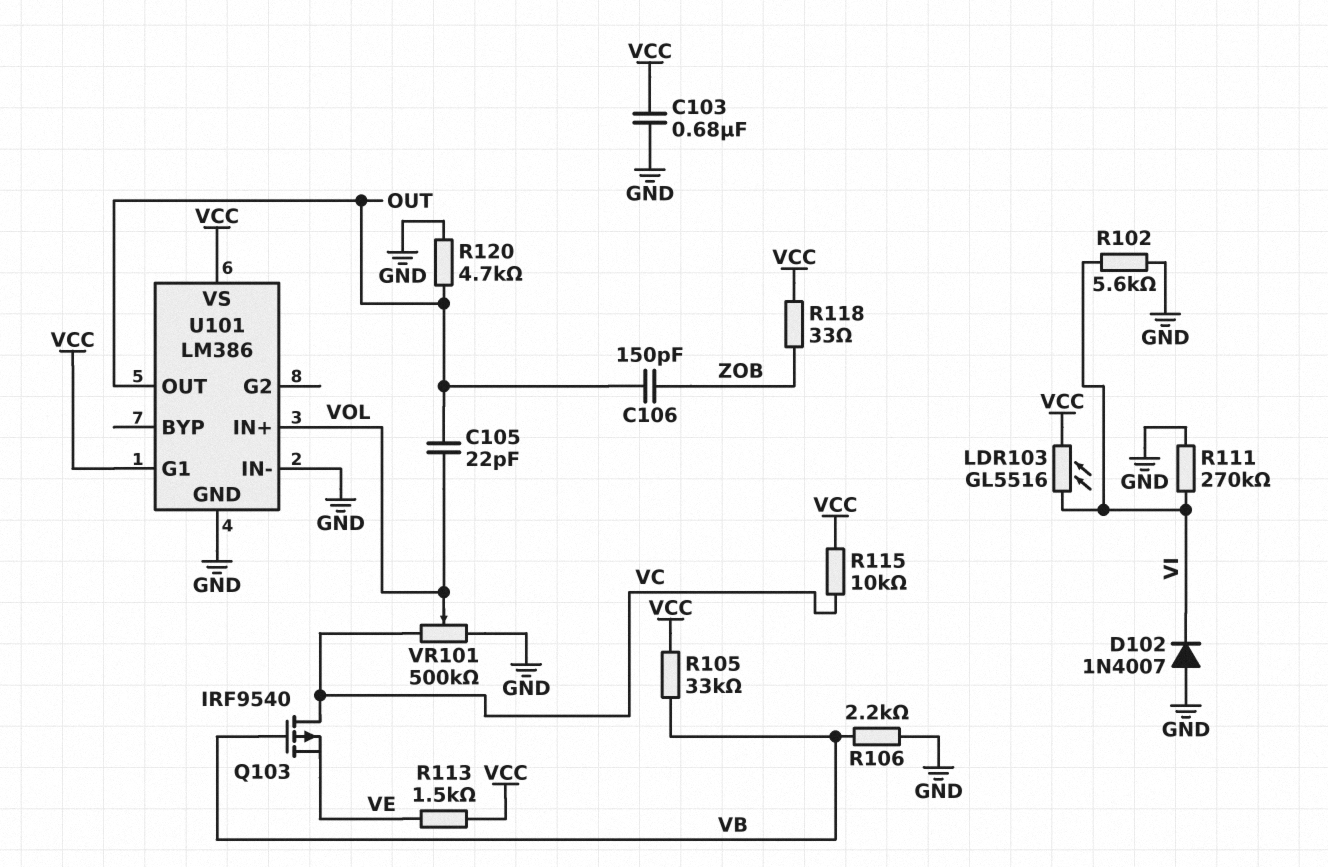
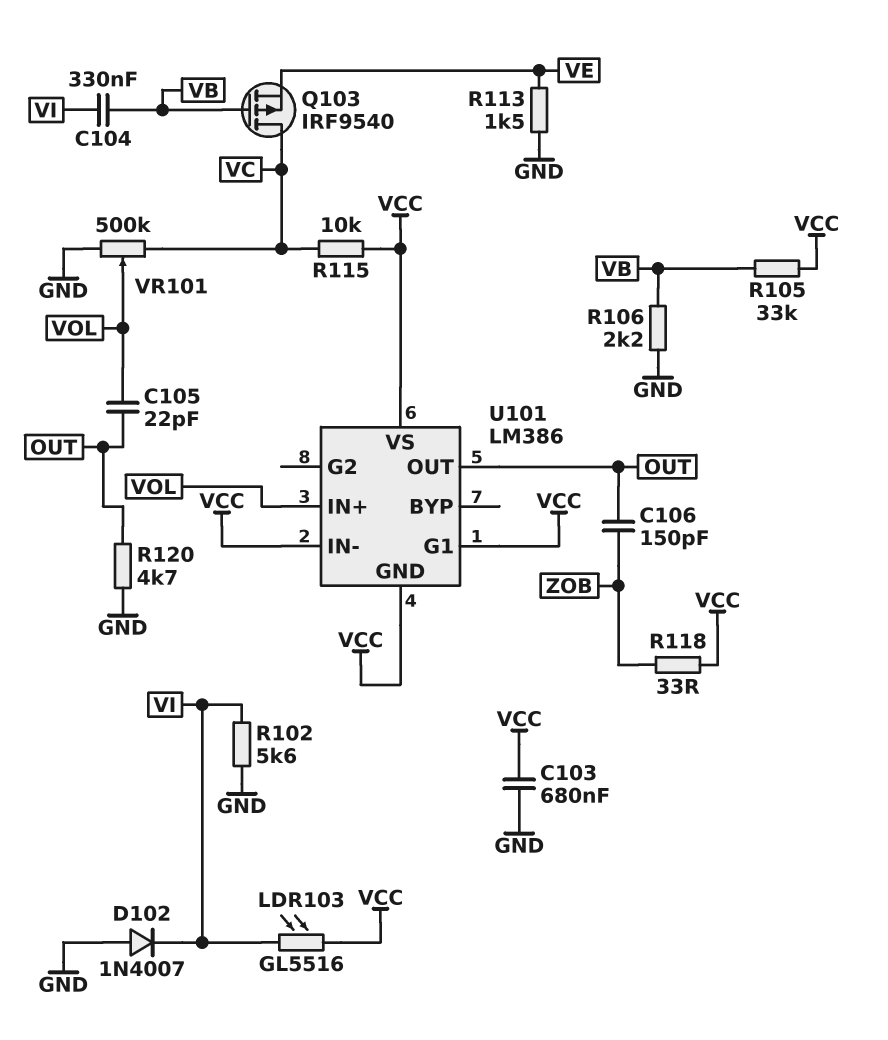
C104: none -> 330nF (VB, VI)
R111: 270k (GND, VI) -> none
R113: 1.5k (VCC, VE) -> 1.5k (GND, VE)
U101 pin GND: GND -> VCC
U101 pin IN-: GND -> VCC

